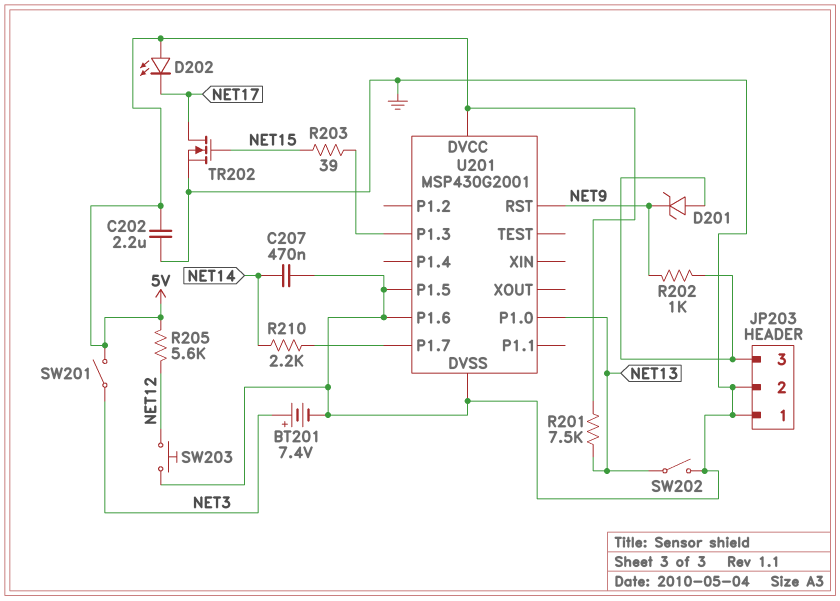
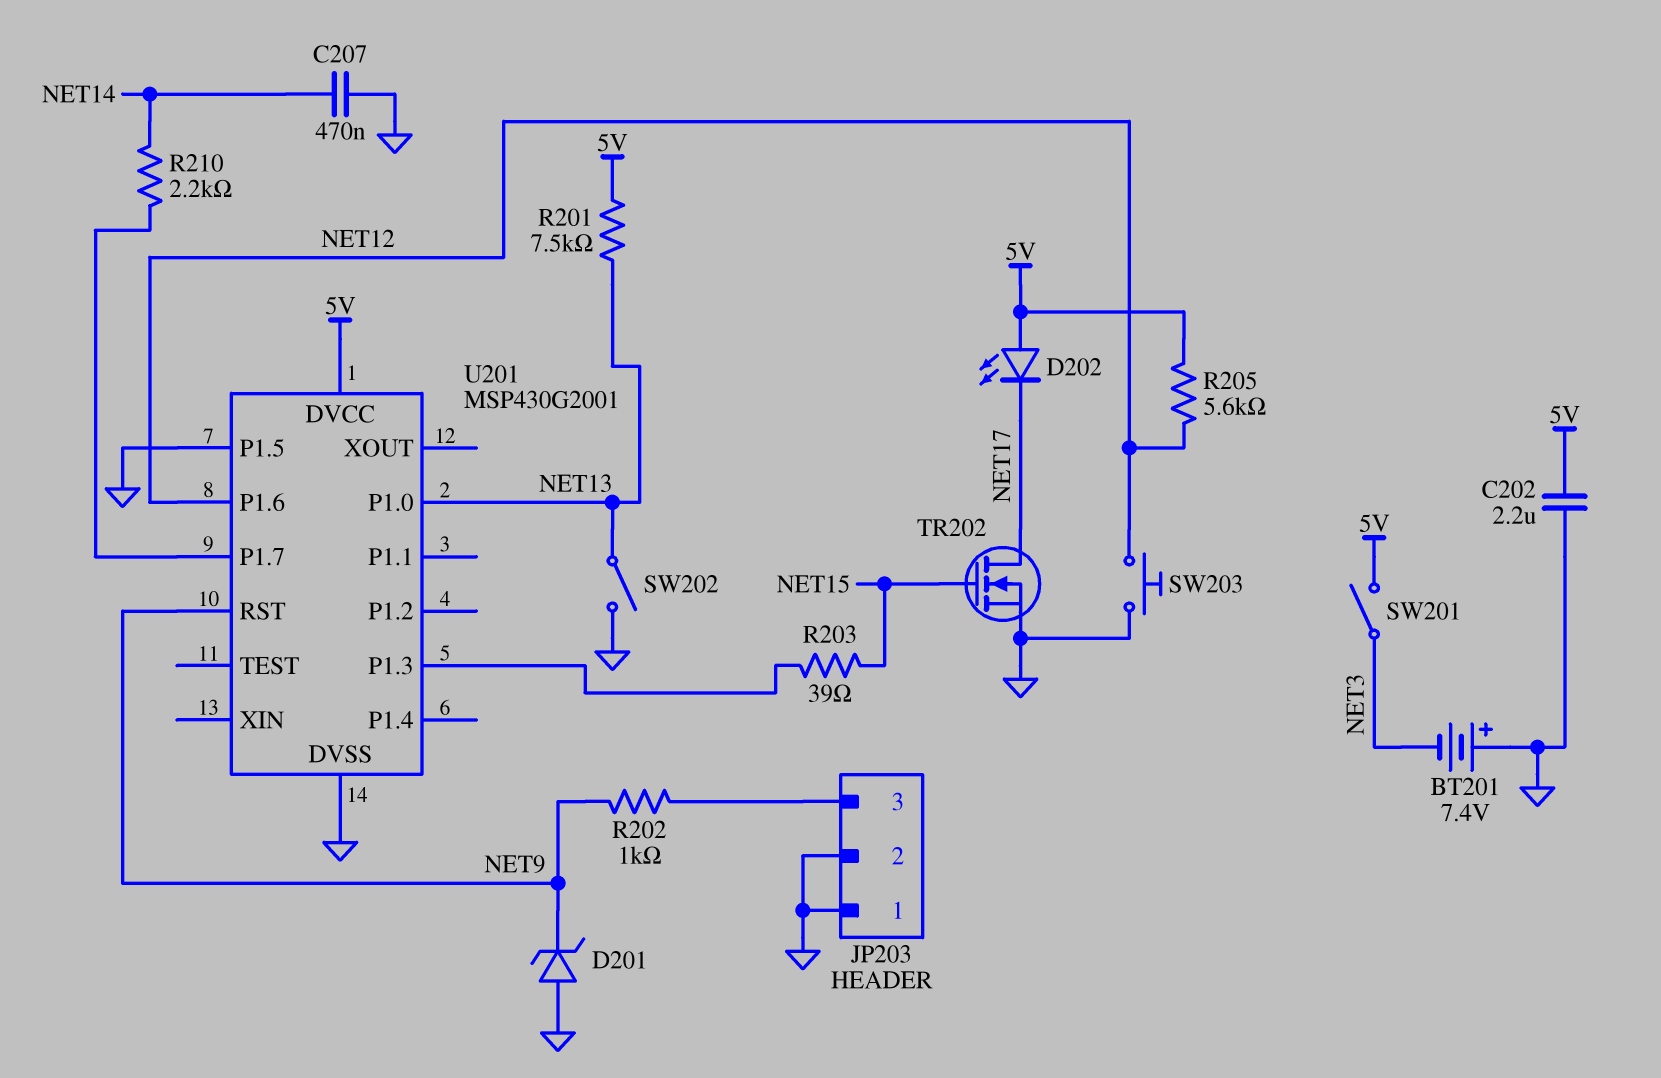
BT201: 7.4V (plus NET3, minus GND) -> 7.4V (plus GND, minus NET3)
D201: zener (A JP203/3, K NET9) -> zener (A GND, K NET9)
U201 pin P1.6: GND -> NET12

